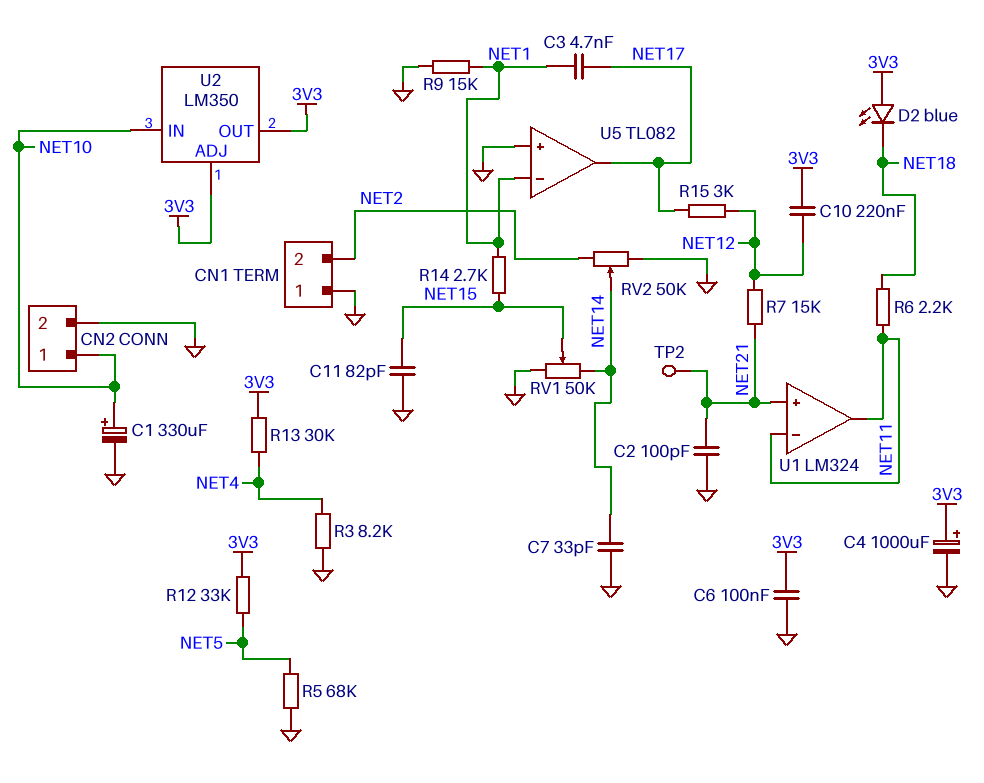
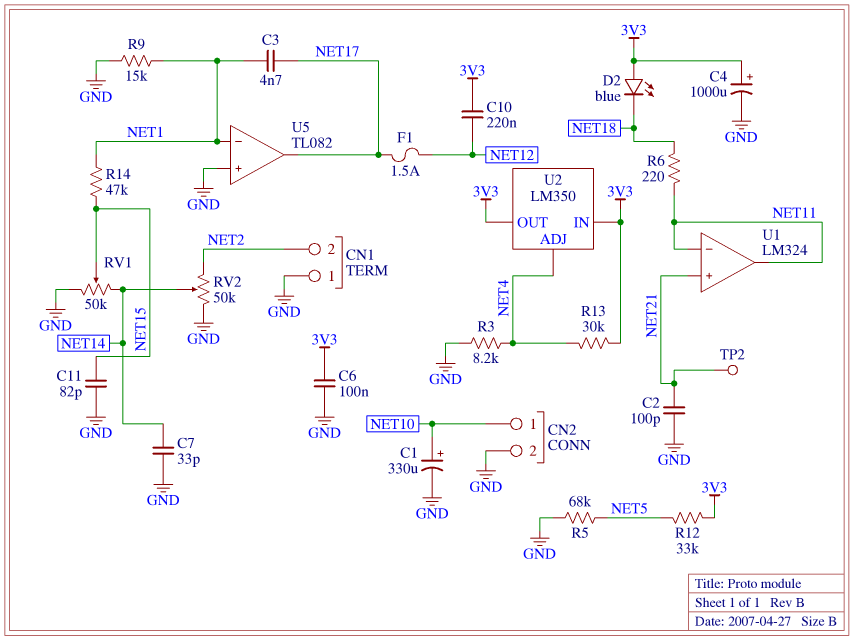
F1: none -> 1.5A (NET12, NET17)
R6: 2.2k (NET11, NET18) -> 220 (NET11, NET18)
R7: 15k (NET12, NET21) -> none
R14: 2.7k (NET1, NET15) -> 47k (NET1, NET15)
R15: 3k (NET12, NET17) -> none
U2 pin ADJ: 3V3 -> NET4
U2 pin IN: NET10 -> 3V3

